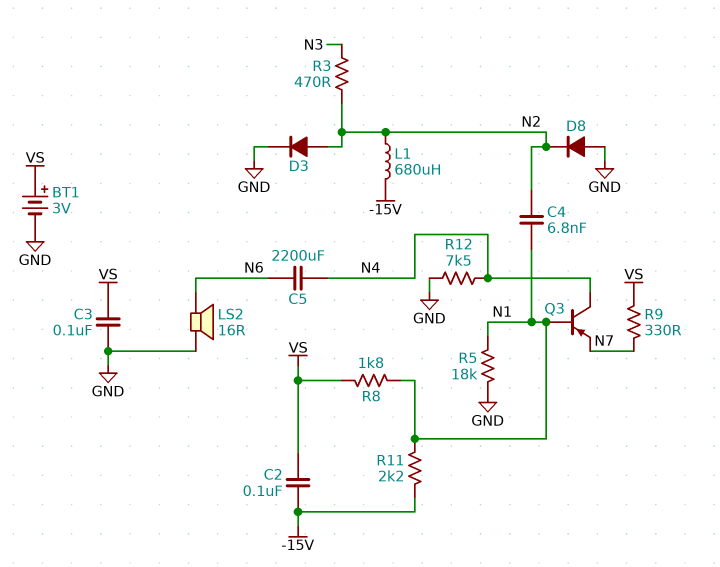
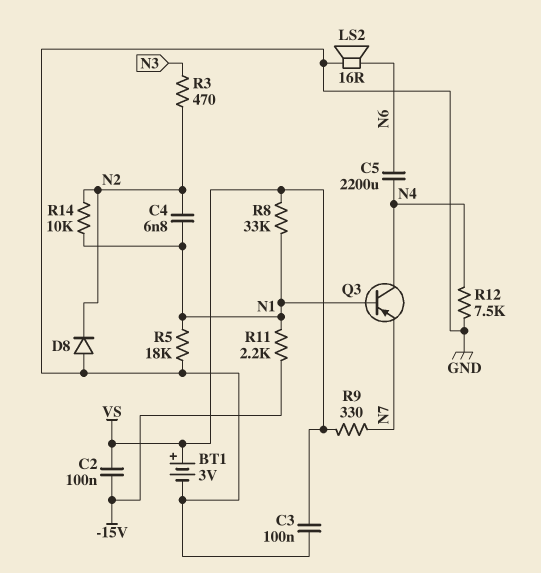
D3: diode (A N2, K GND) -> none
L1: 680uH (-15V, N2) -> none
R8: 1.8k (N1, VS) -> 33k (N1, VS)
R14: none -> 10k (N1, N2)

